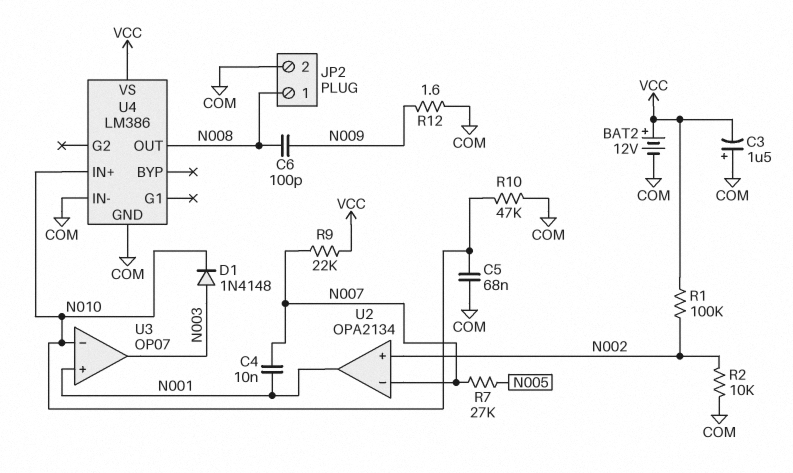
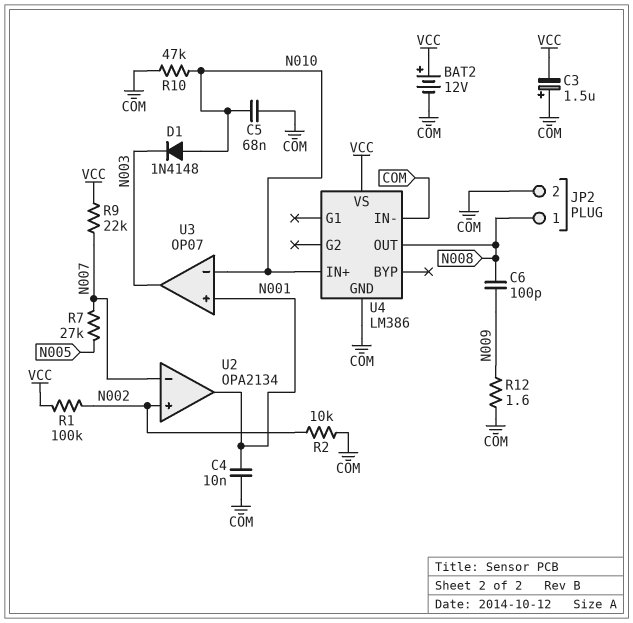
C4: 10nF (N001, N007) -> 10nF (COM, N001)
D1: diode 1N4148 (A N003, K N010) -> diode 1N4148 (A N010, K N003)

